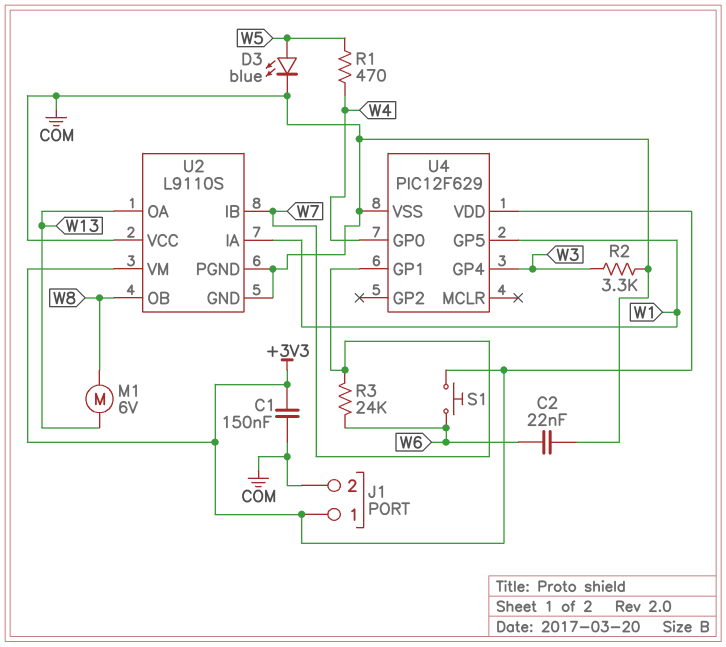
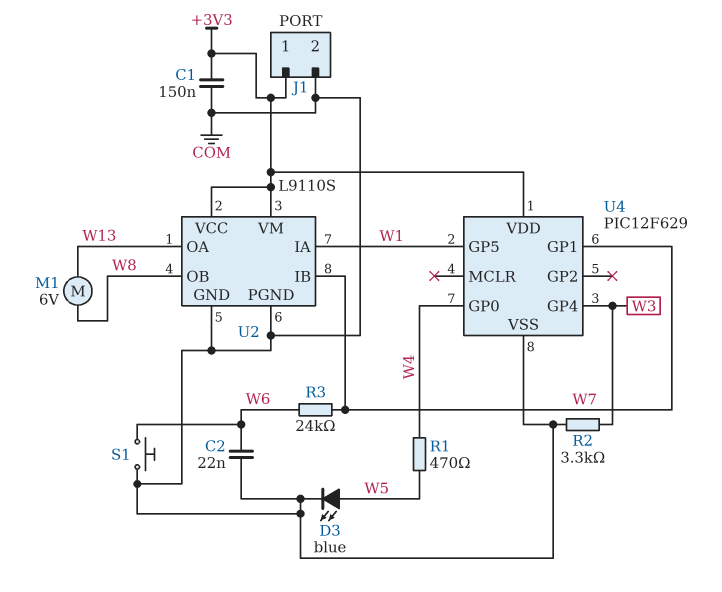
S1: button (+3V3, W6) -> button (COM, W6)
U2 pin VCC: COM -> +3V3

